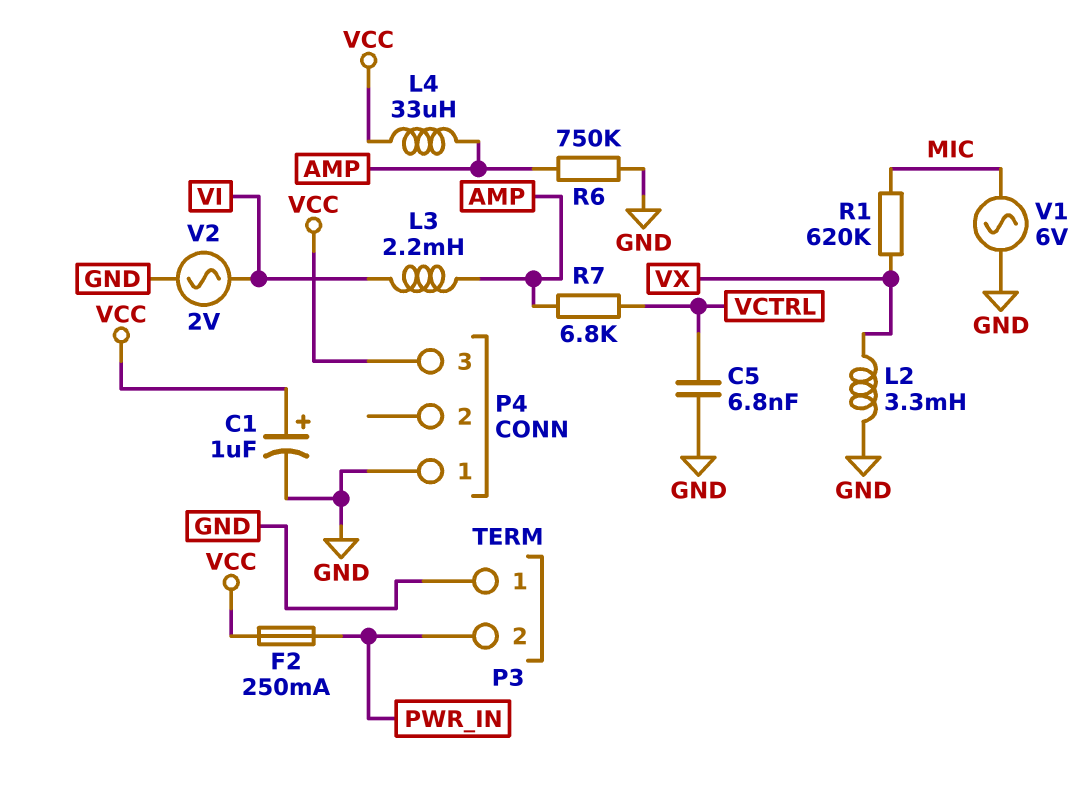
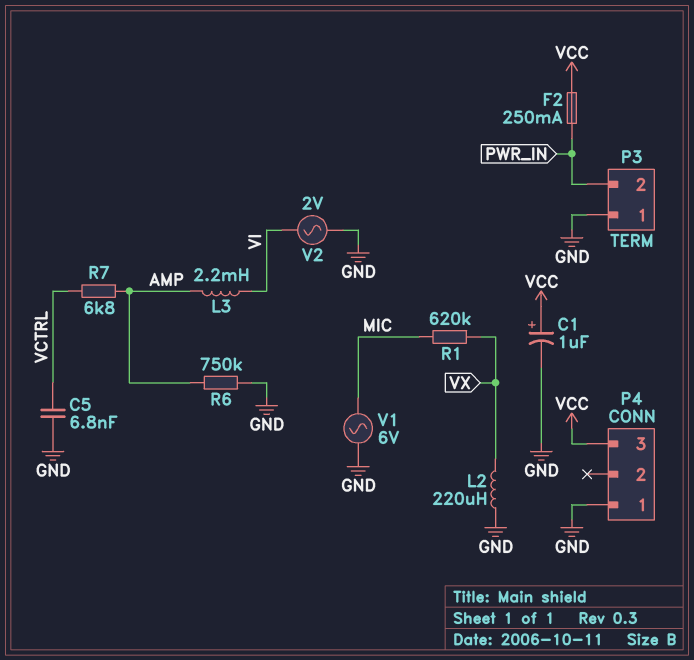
L2: 3.3mH (GND, VX) -> 220uH (GND, VX)
L4: 33uH (AMP, VCC) -> none

